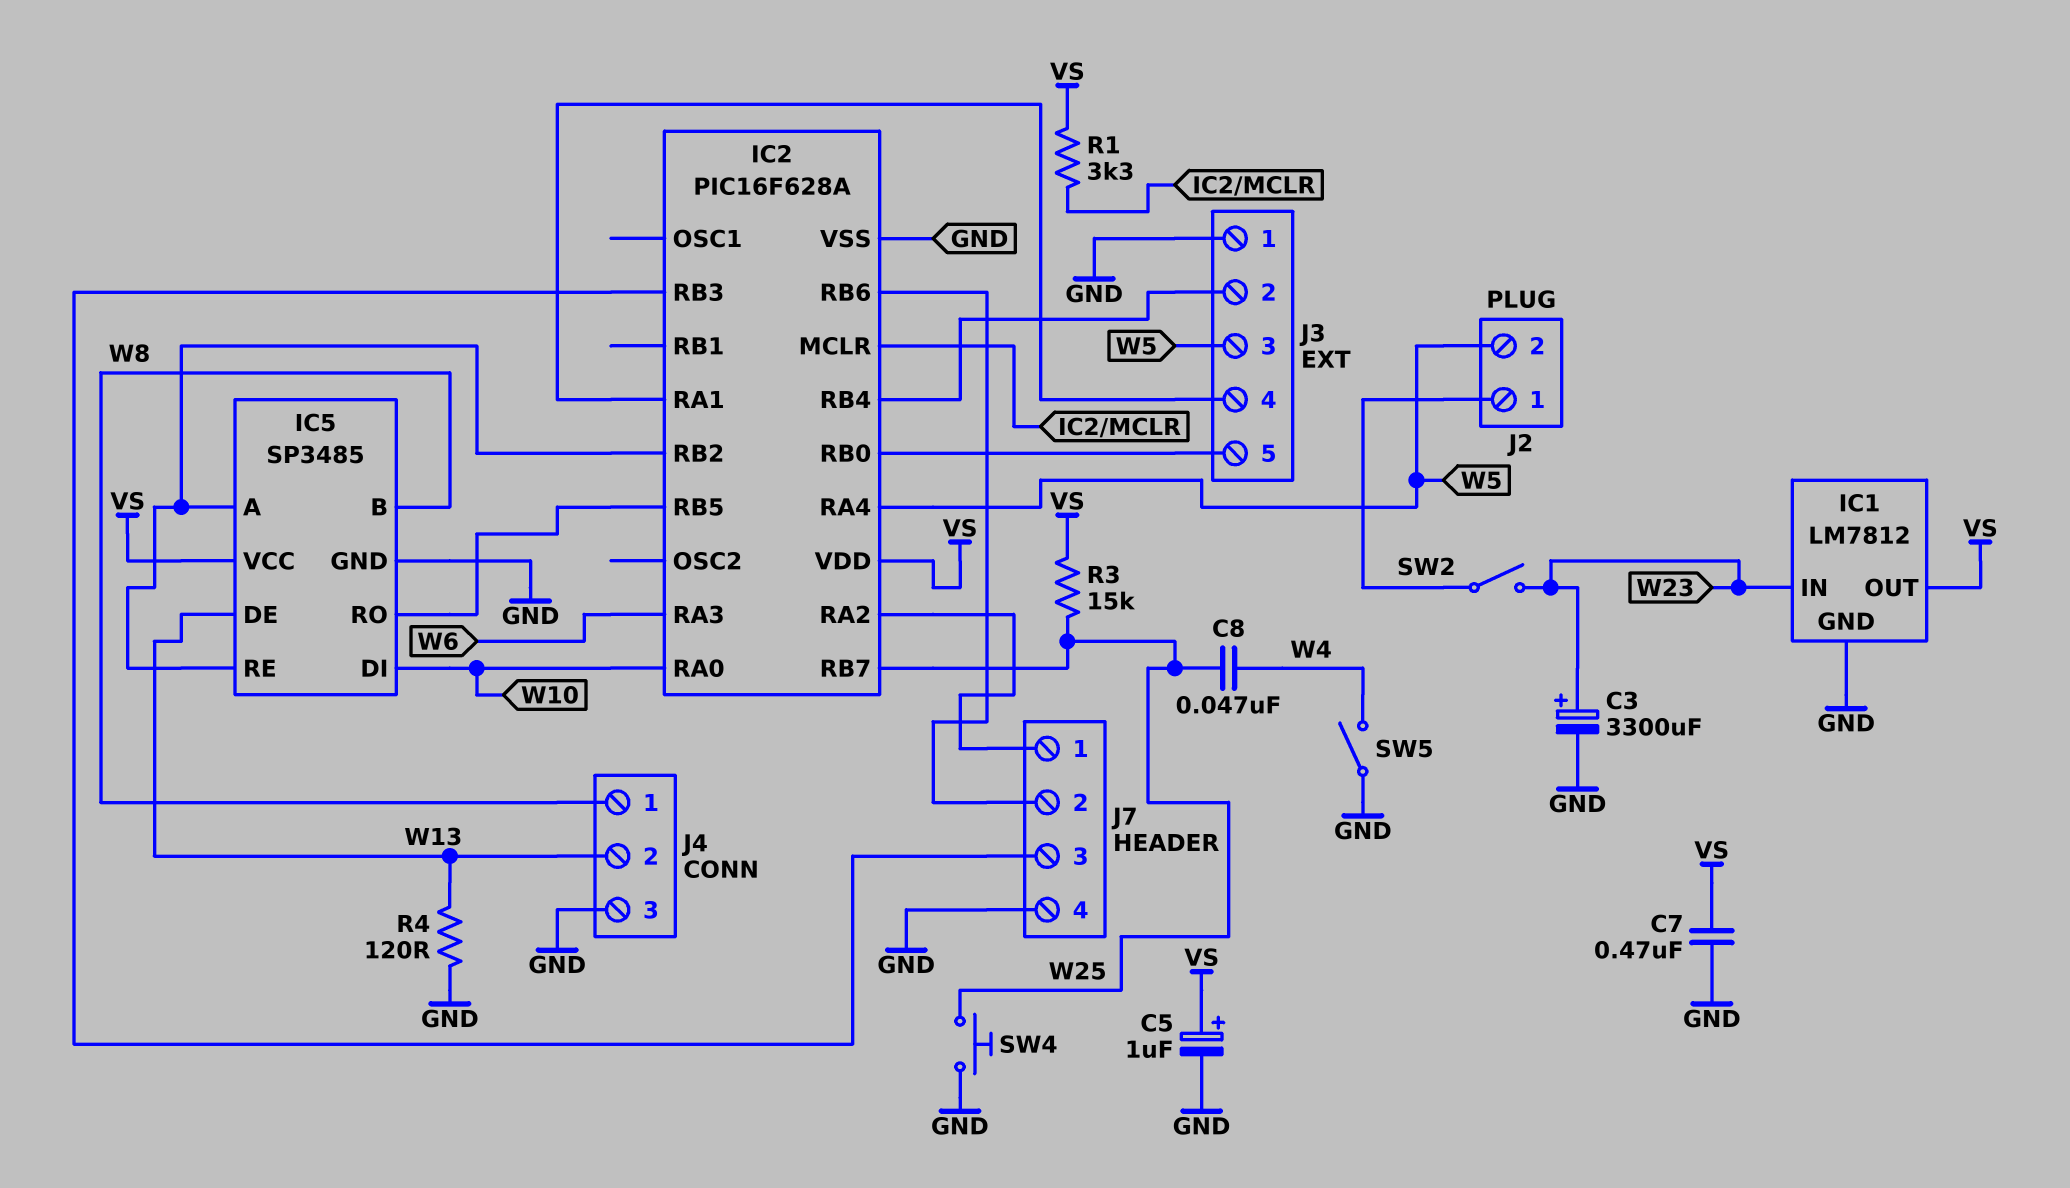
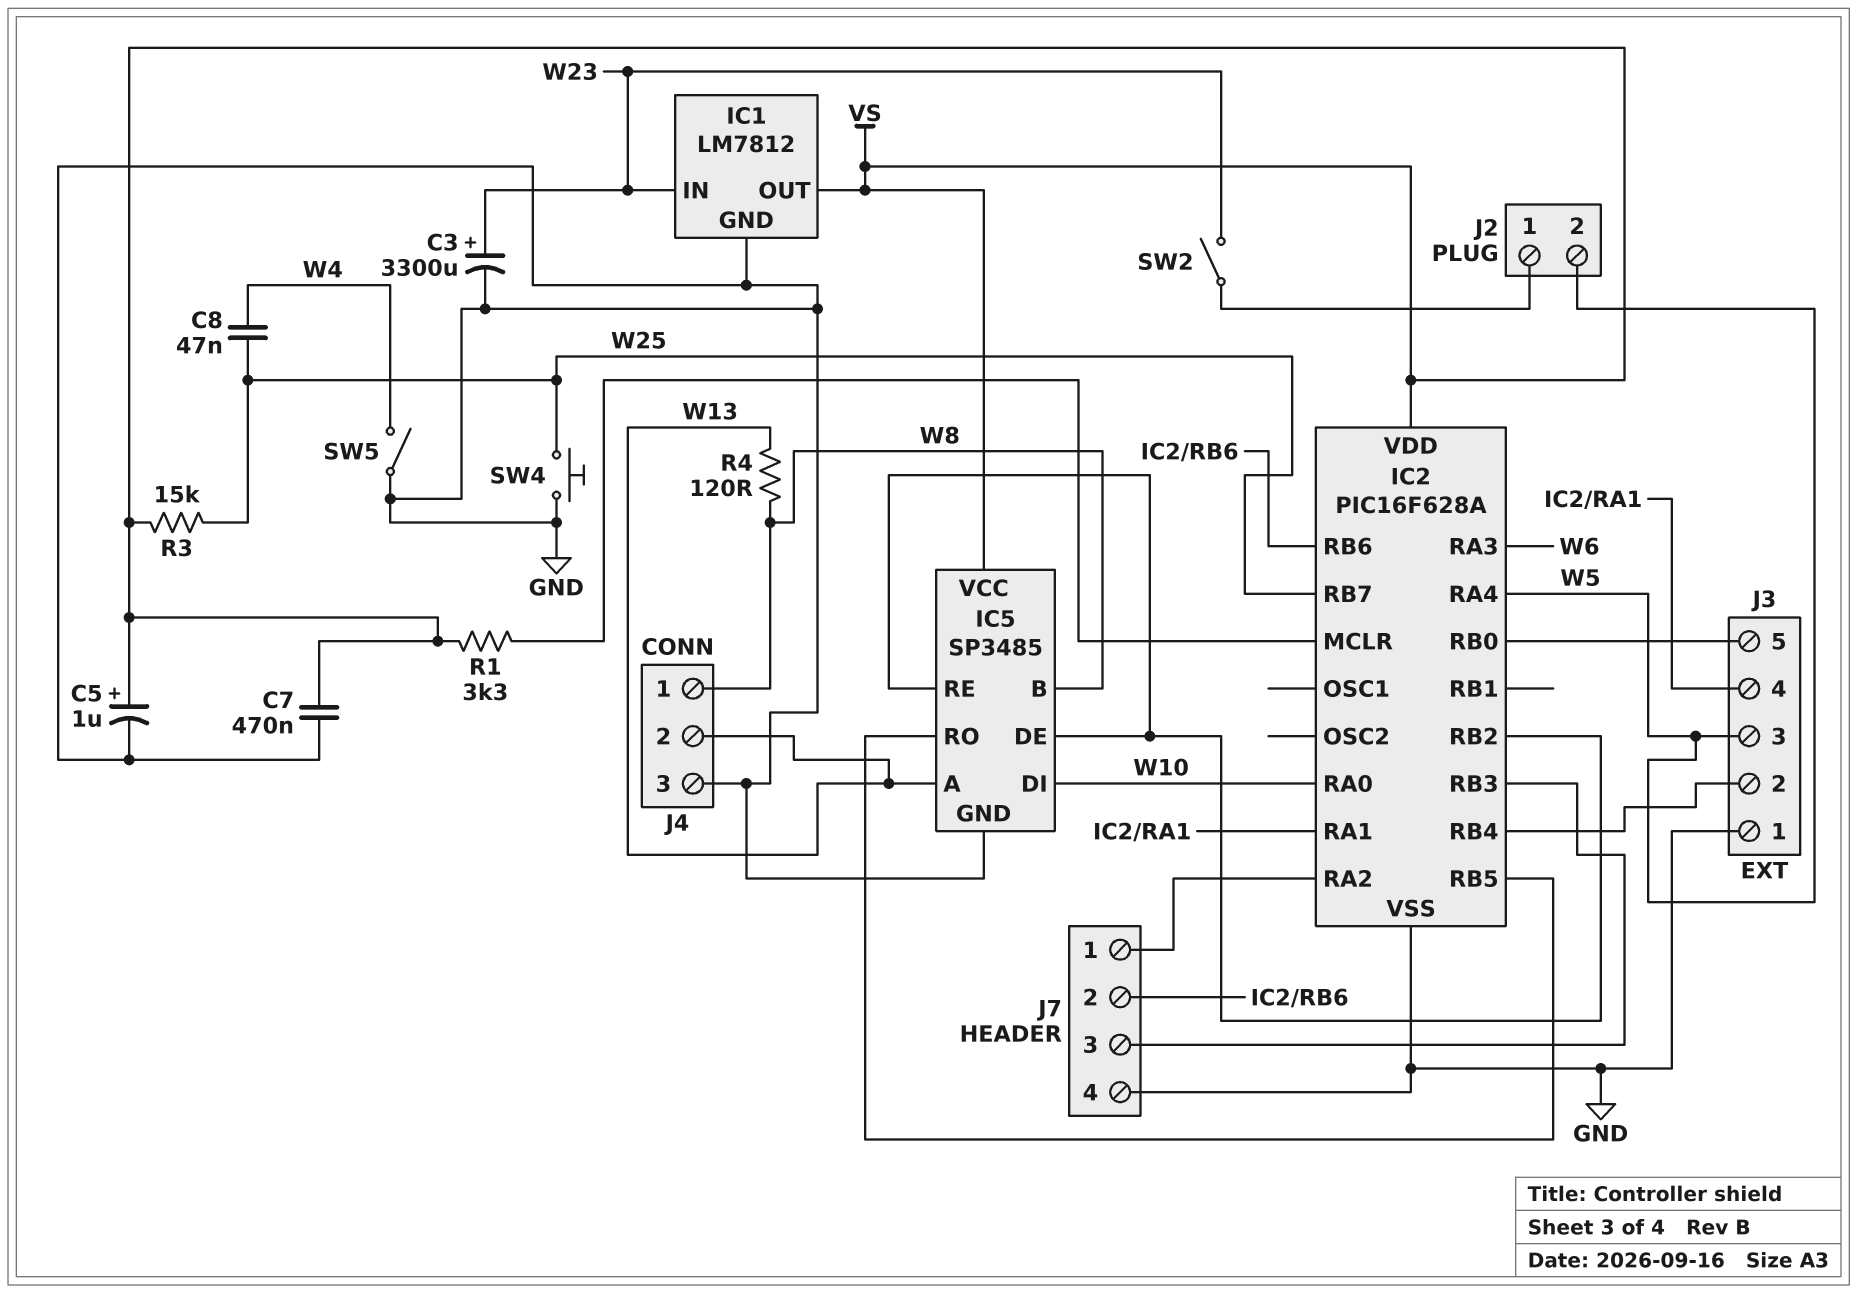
IC5 pin A: IC2/RB2 -> W13
IC5 pin DE: W13 -> IC2/RB2
R4: 120 (GND, W13) -> 120 (W8, W13)

